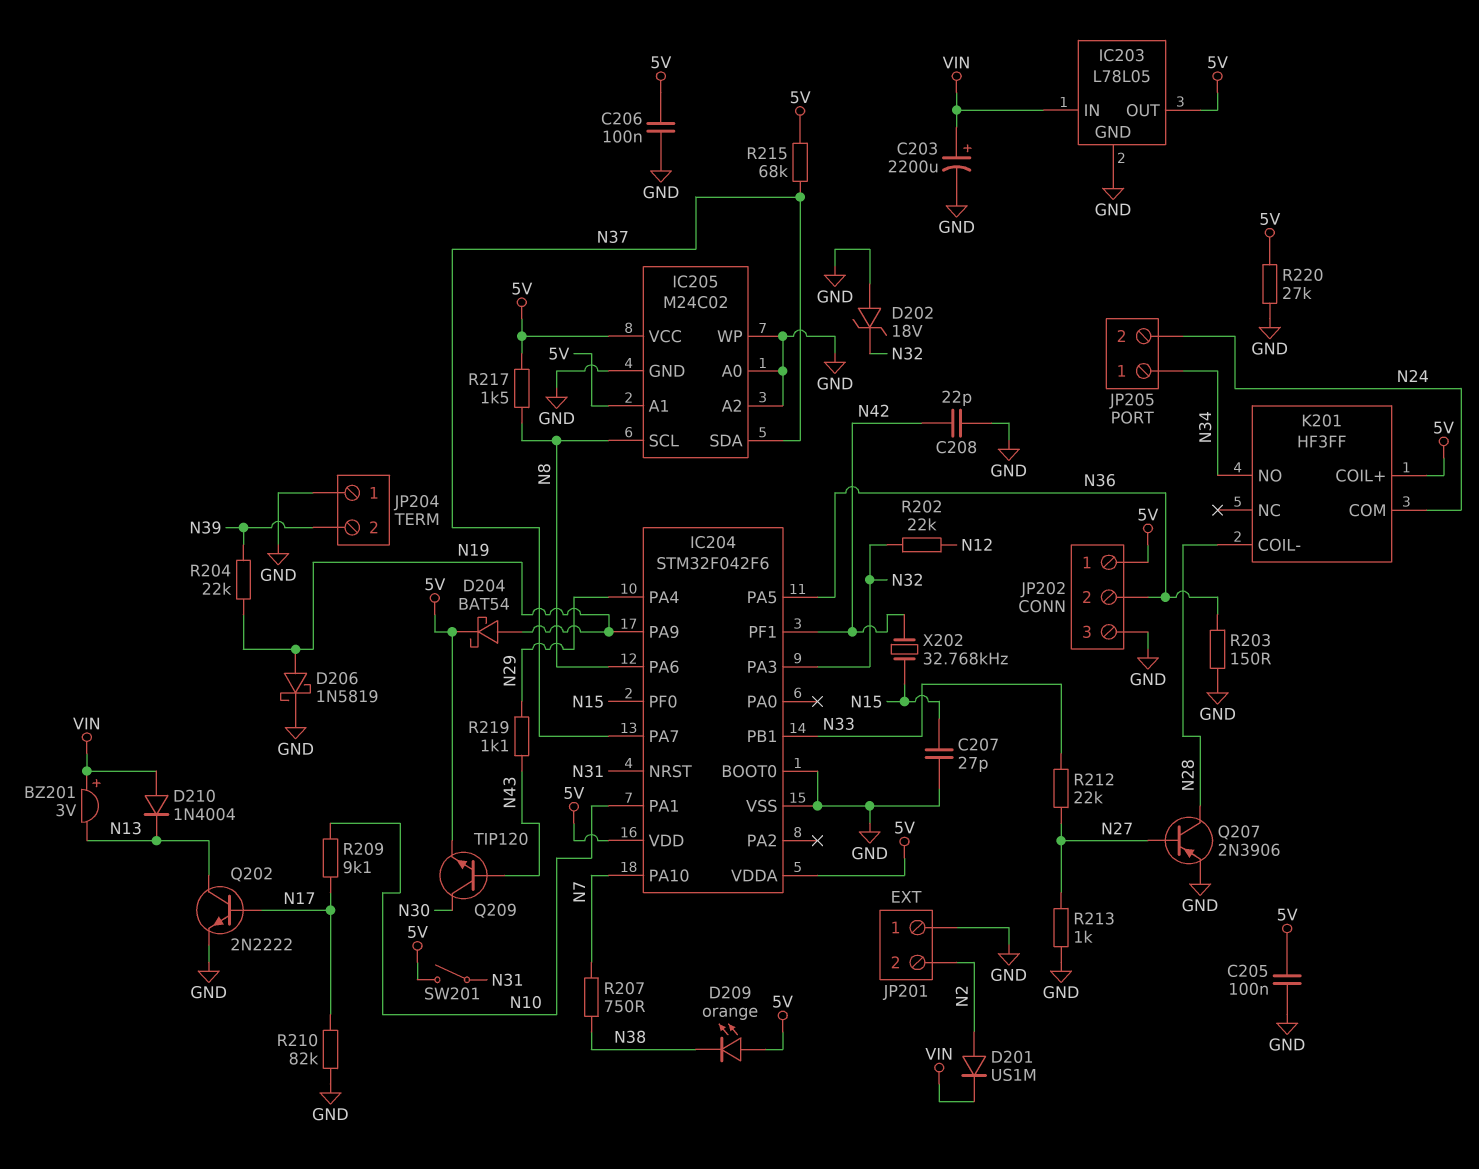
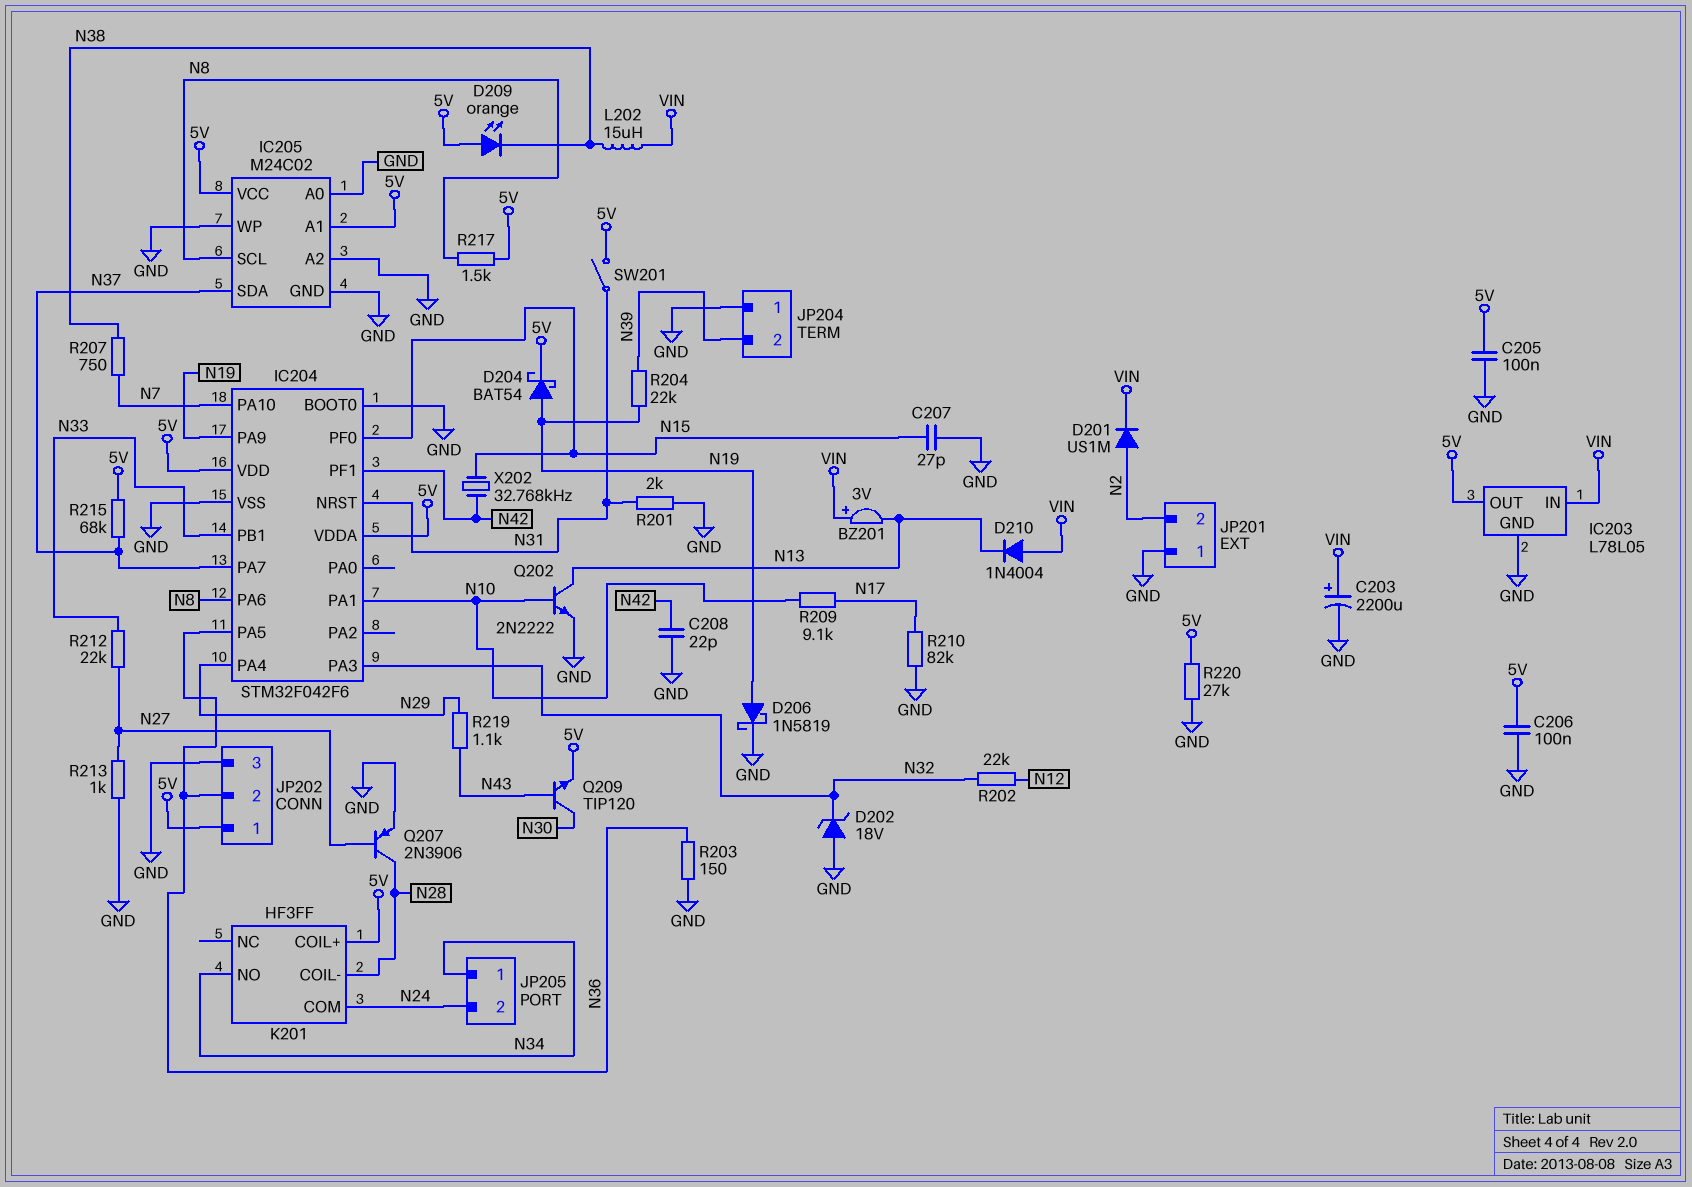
L202: none -> 15uH (N38, VIN)
Q202: NPN 2N2222 (B N17, C N13, E GND) -> NPN 2N2222 (B N10, C N13, E GND)
R201: none -> 2k (GND, N31)

